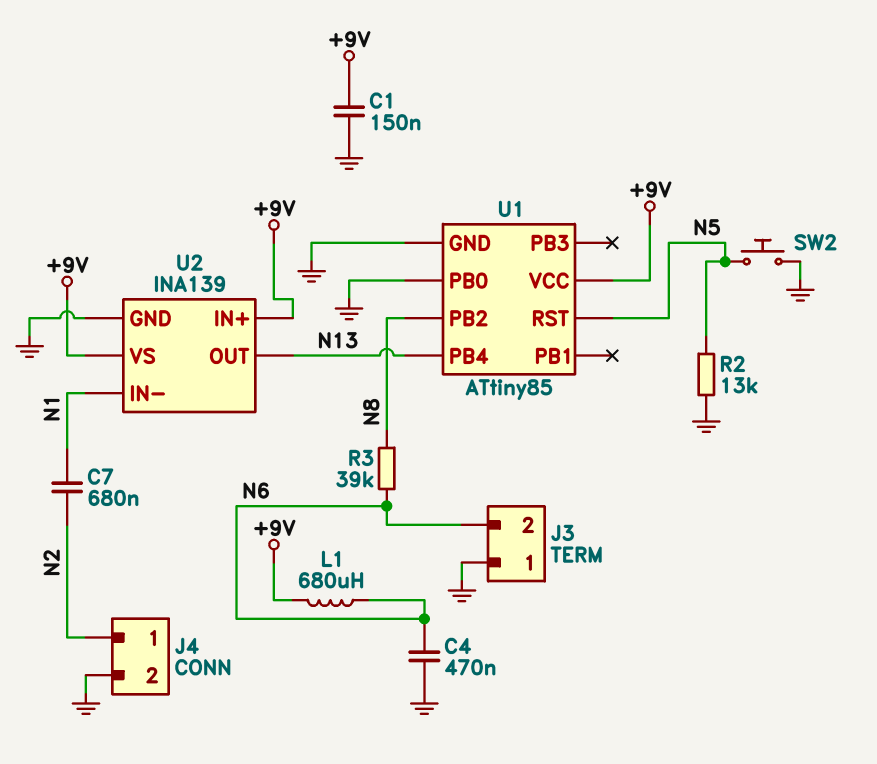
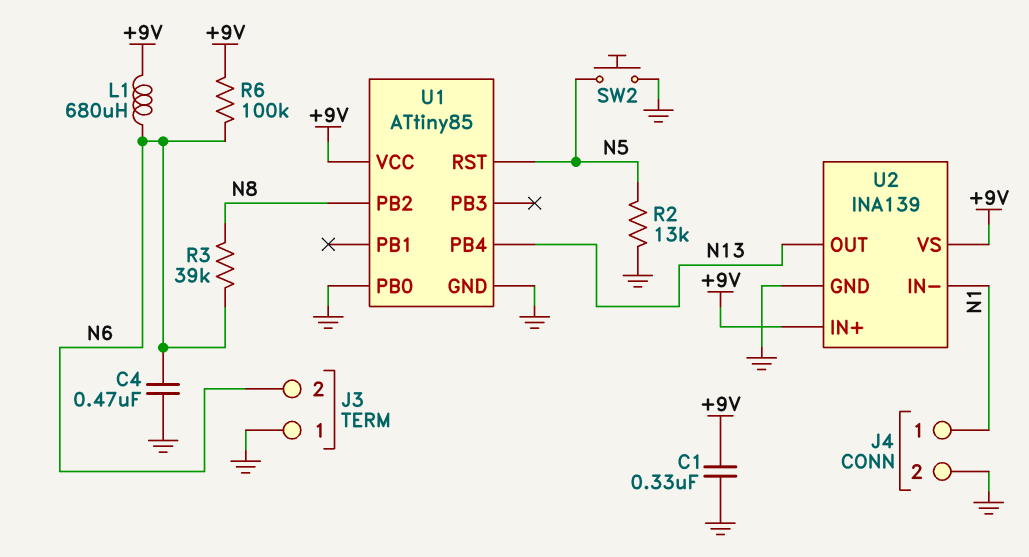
C1: 150nF (+9V, GND) -> 330nF (+9V, GND)
C7: 680nF (N1, N2) -> none
J4 pin 1: N2 -> N1
R6: none -> 100k (+9V, N6)

